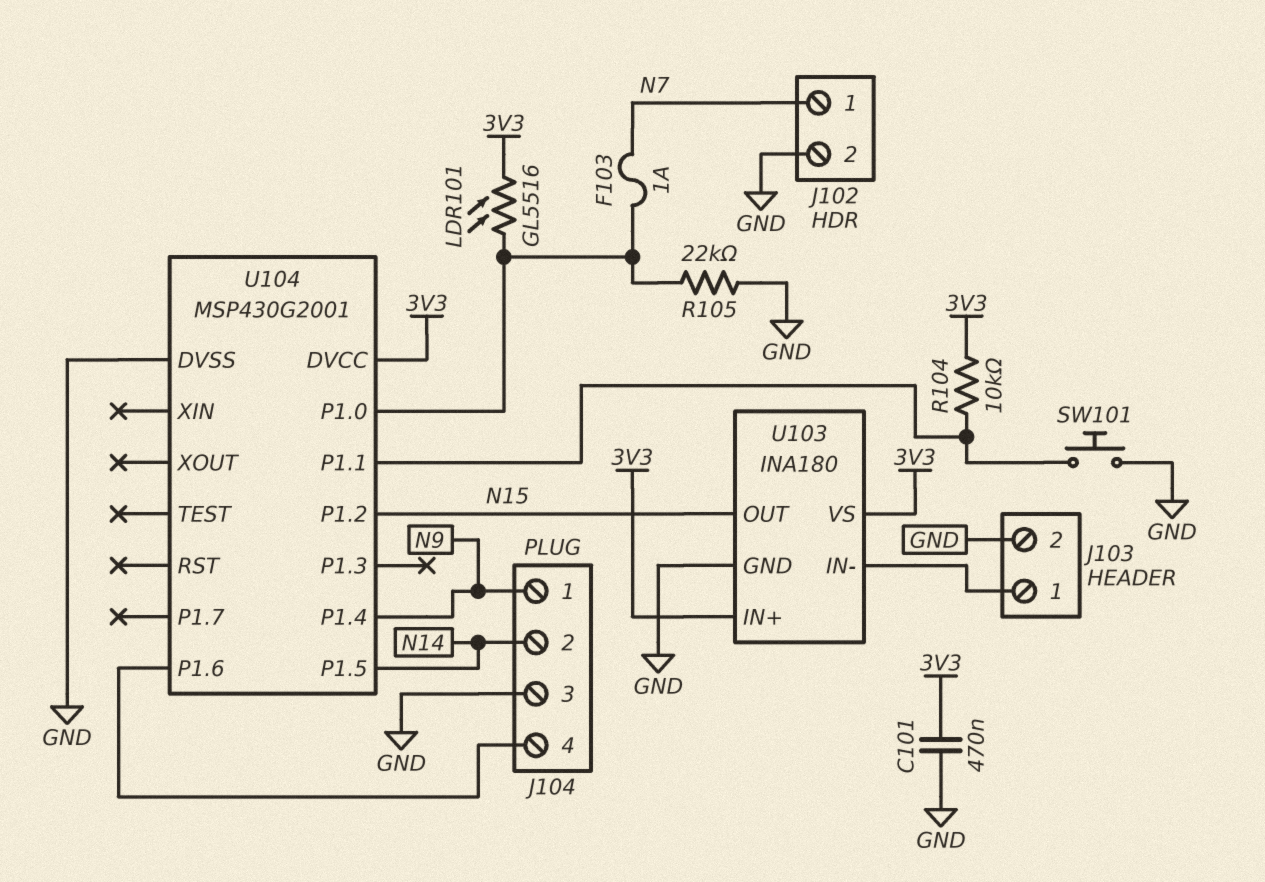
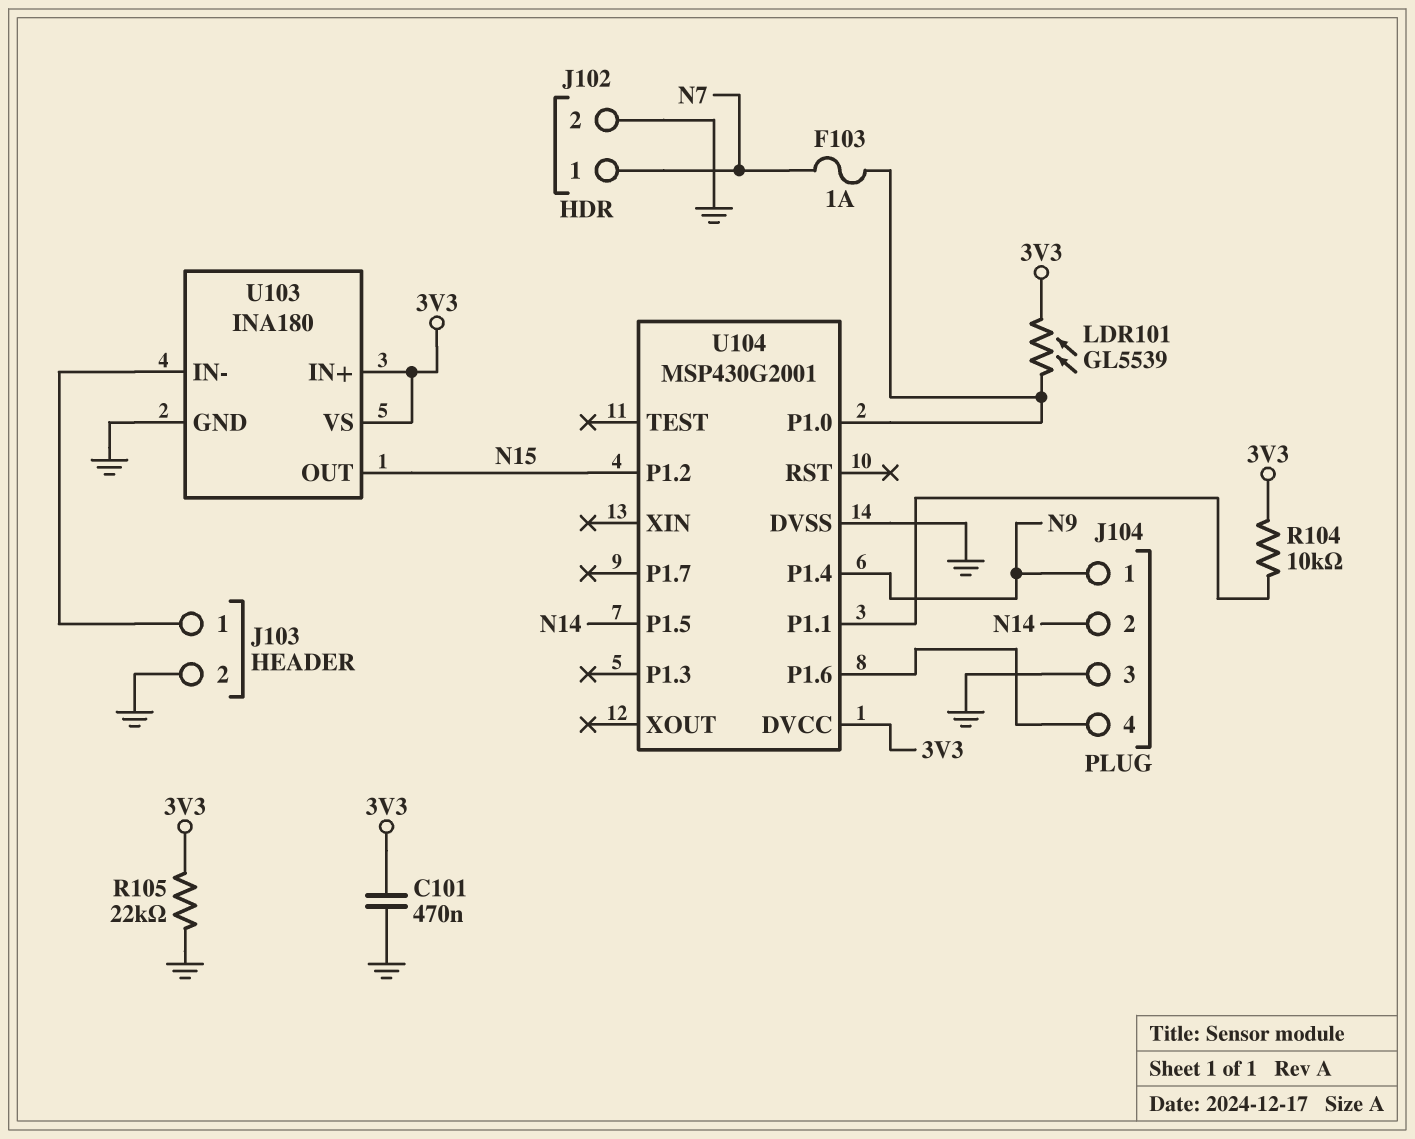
LDR101: GL5516 (3V3, U104/P1.0) -> GL5539 (3V3, U104/P1.0)
R105: 22k (GND, U104/P1.0) -> 22k (3V3, GND)
SW101: button (GND, U104/P1.1) -> none

